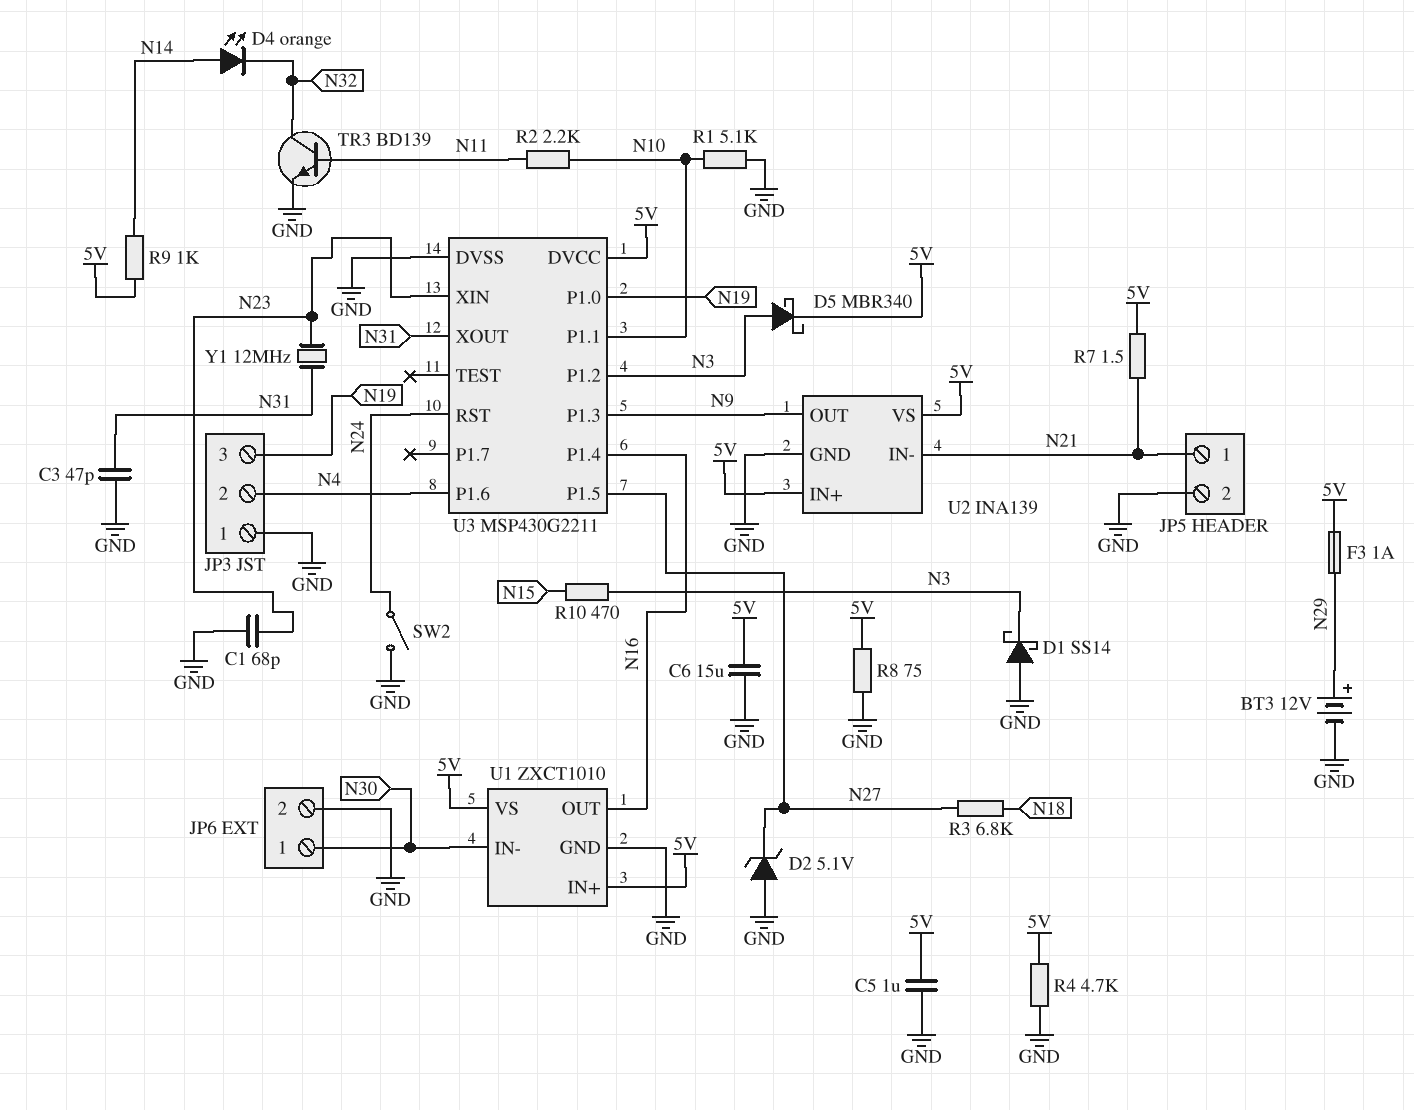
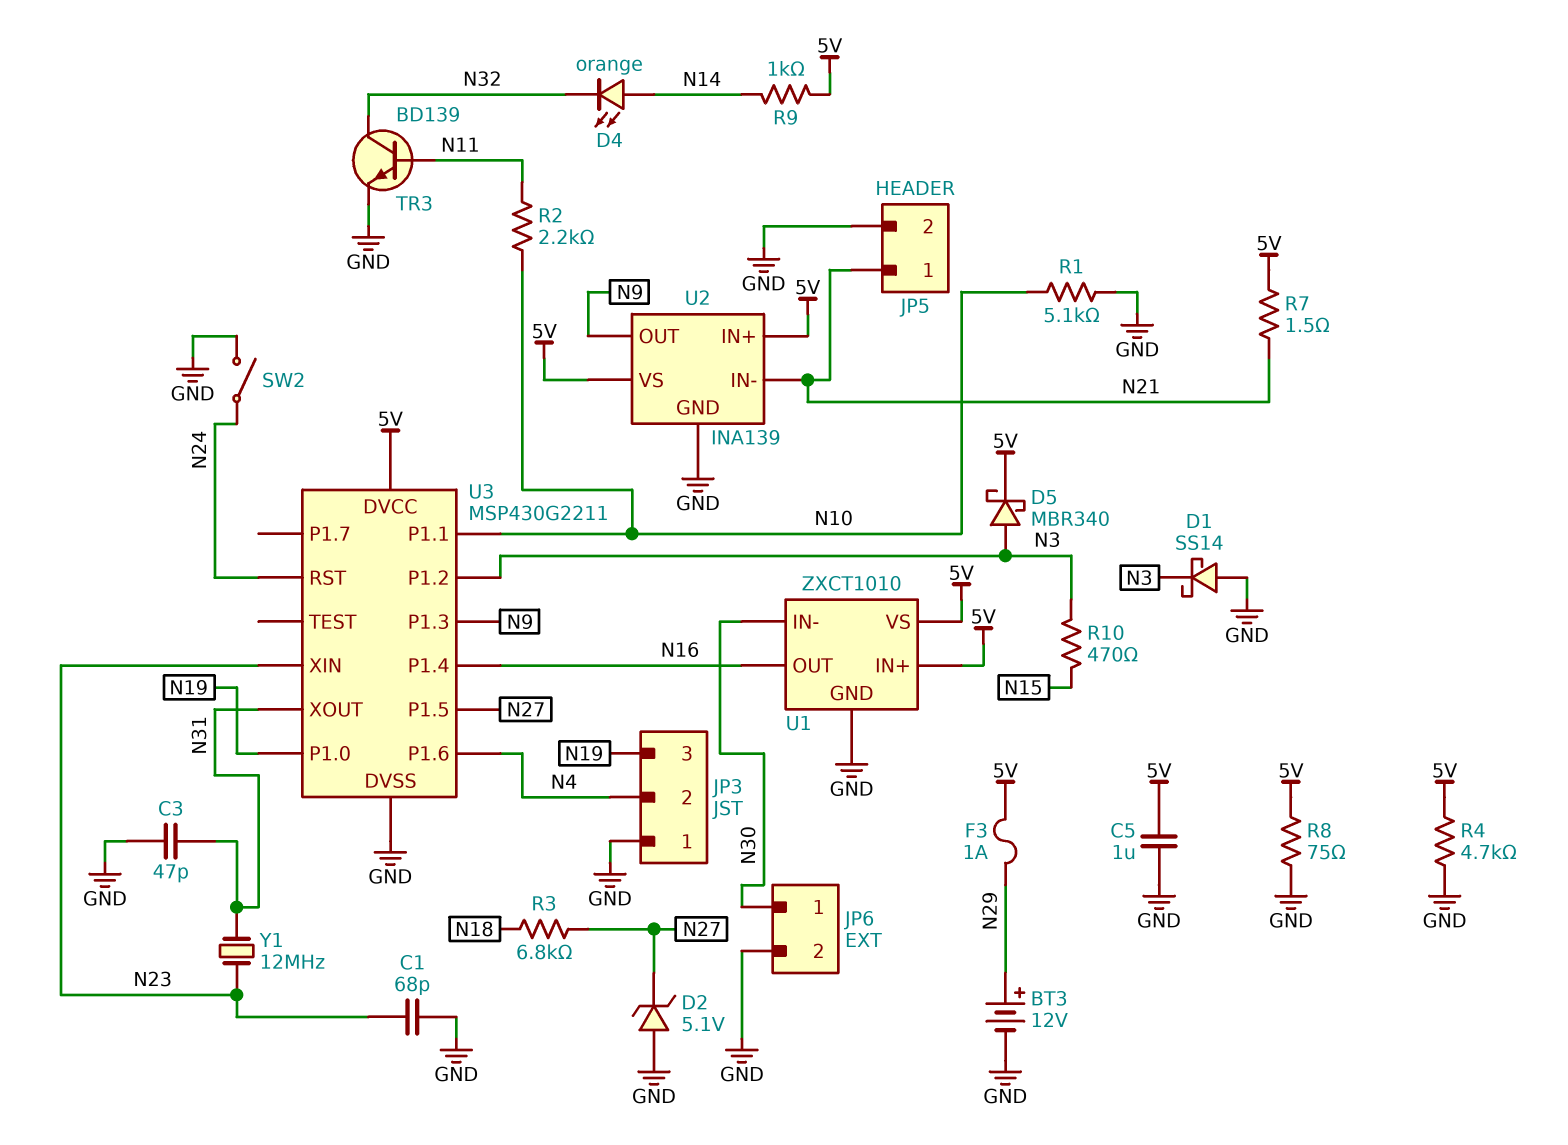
C6: 15uF (5V, GND) -> none

